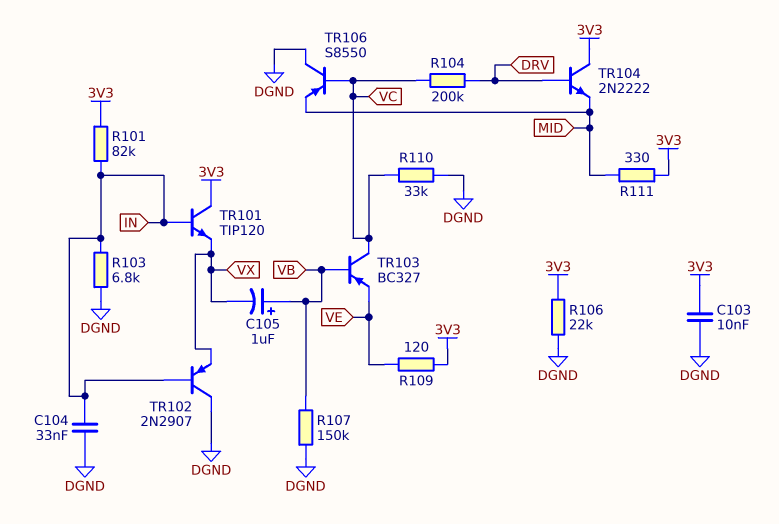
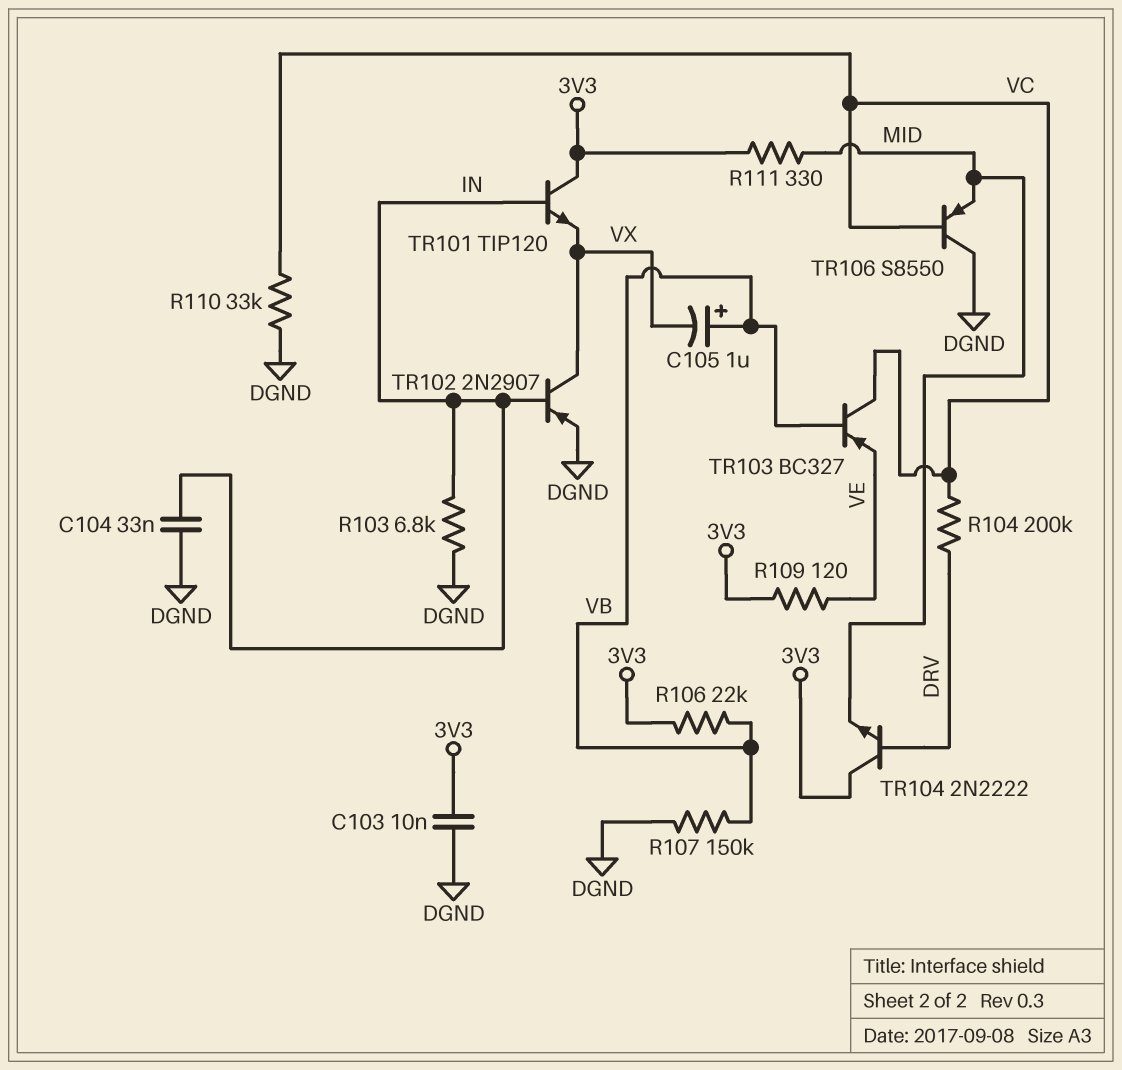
R101: 82k (3V3, IN) -> none
R106: 22k (3V3, DGND) -> 22k (3V3, VB)
TR102: PNP 2N2907 (B IN, C DGND, E VX) -> PNP 2N2907 (B IN, C VX, E DGND)

